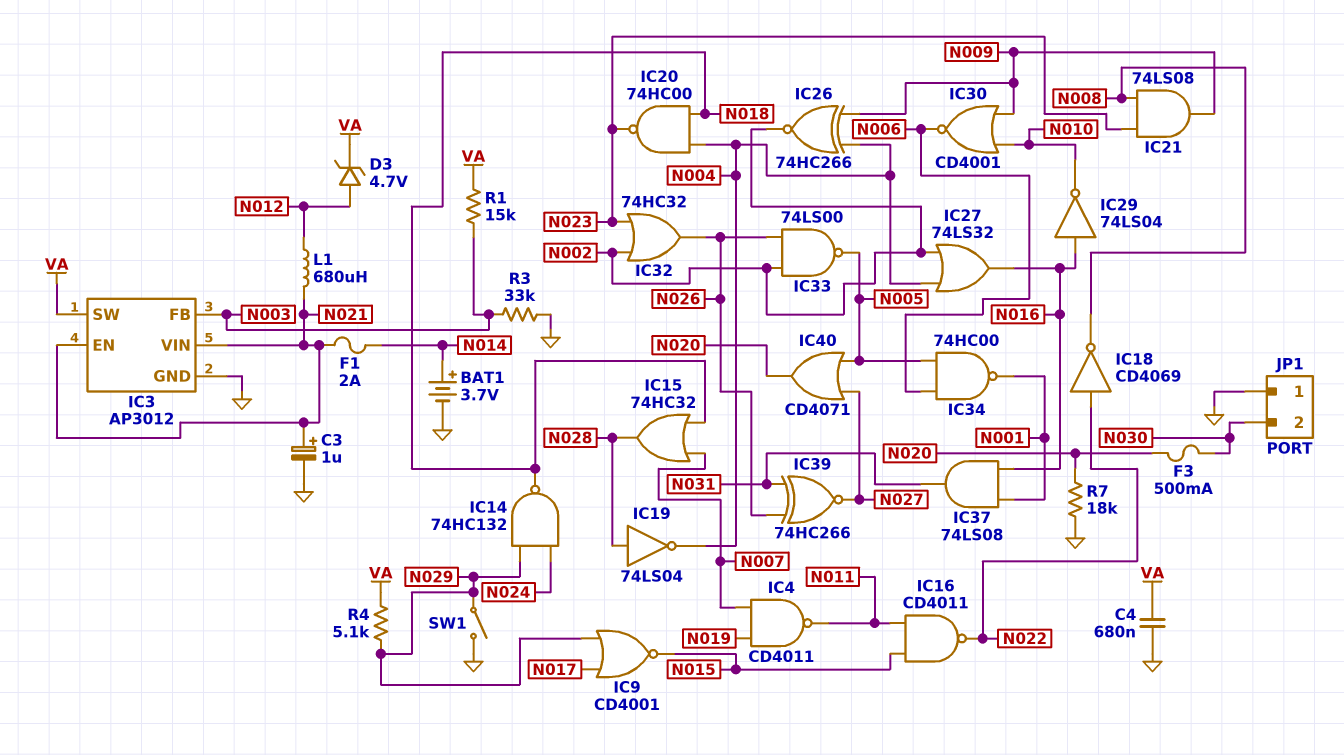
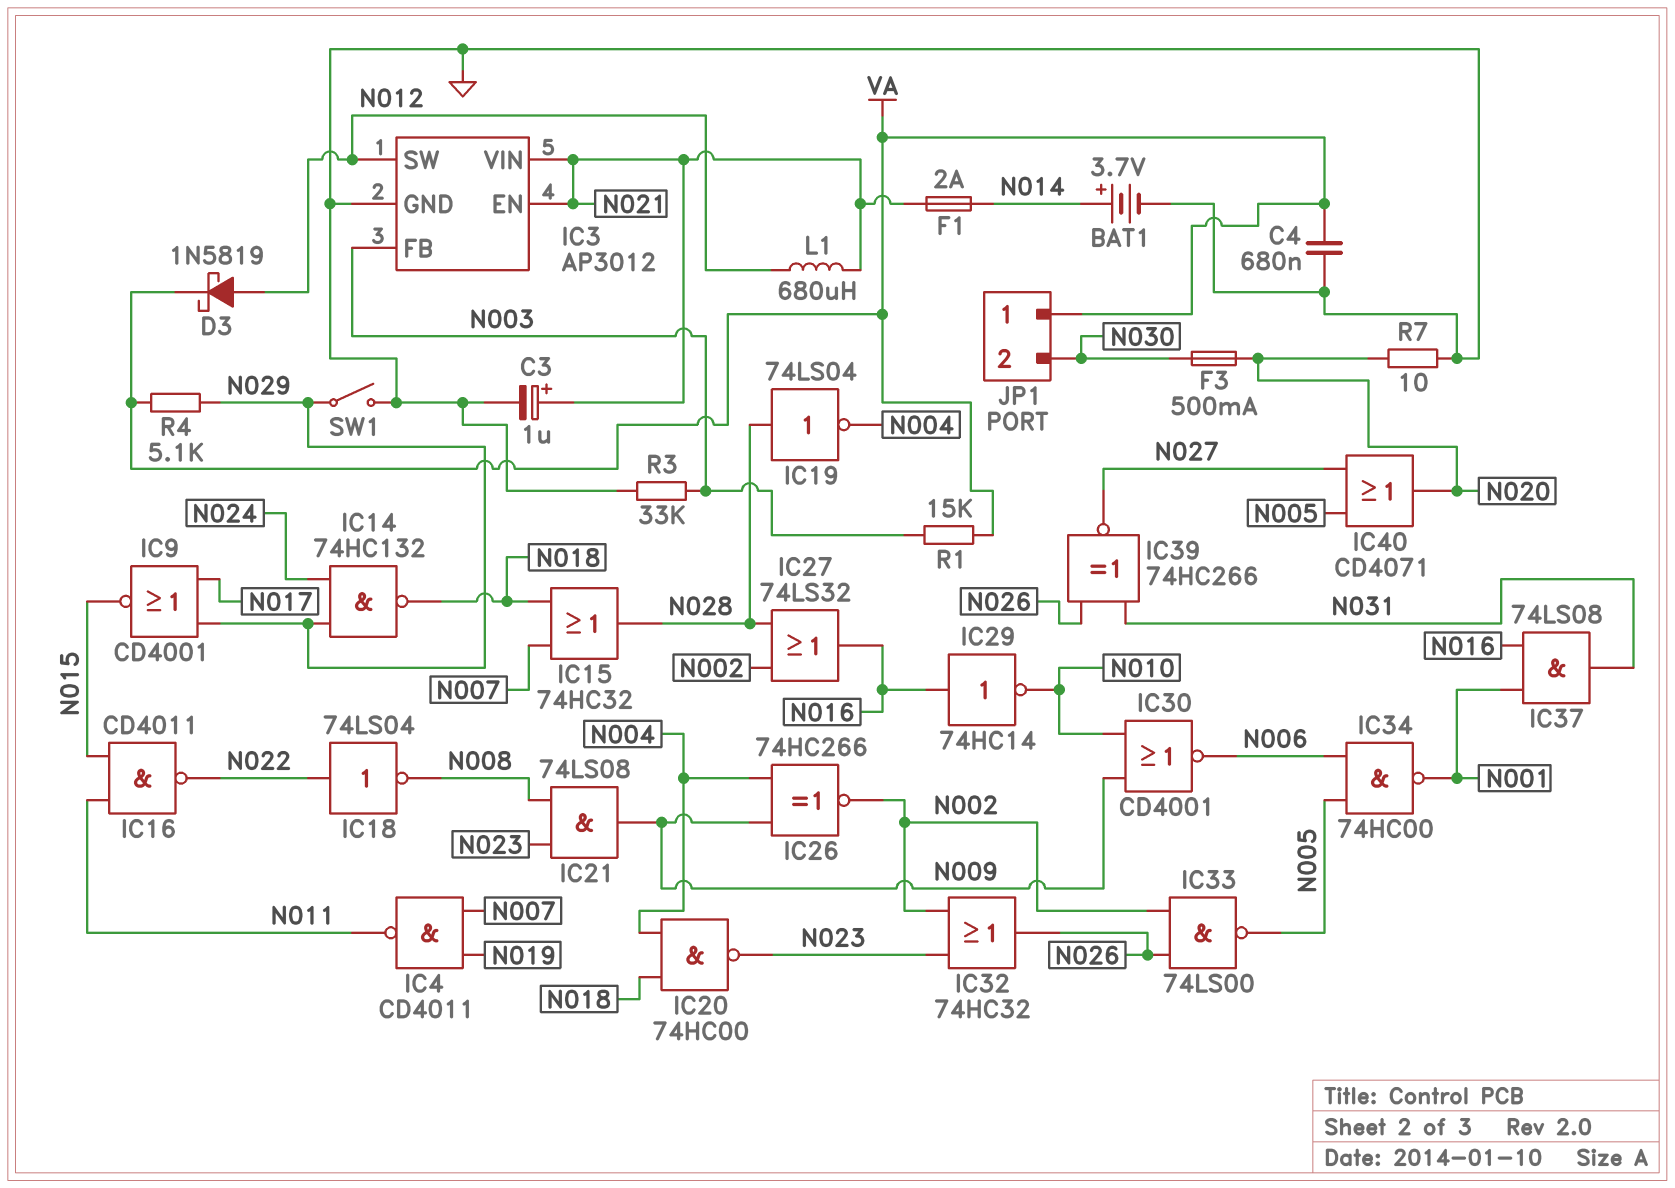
D3: zener 4.7V (A N012, K VA) -> schottky 1N5819 (A N012, K VA)
IC3 pin SW: VA -> N012
IC18: NOT CD4069 (in N022, out N008) -> NOT 74LS04 (in N022, out N008)
IC27: OR 74LS32 (in N002, in N004, out N016) -> OR 74LS32 (in N002, in N028, out N016)
IC29: NOT 74LS04 (in N016, out N010) -> NOT 74HC14 (in N016, out N010)
JP1 pin 1: GND -> VA
R7: 18k (GND, N020) -> 10 (GND, N020)

